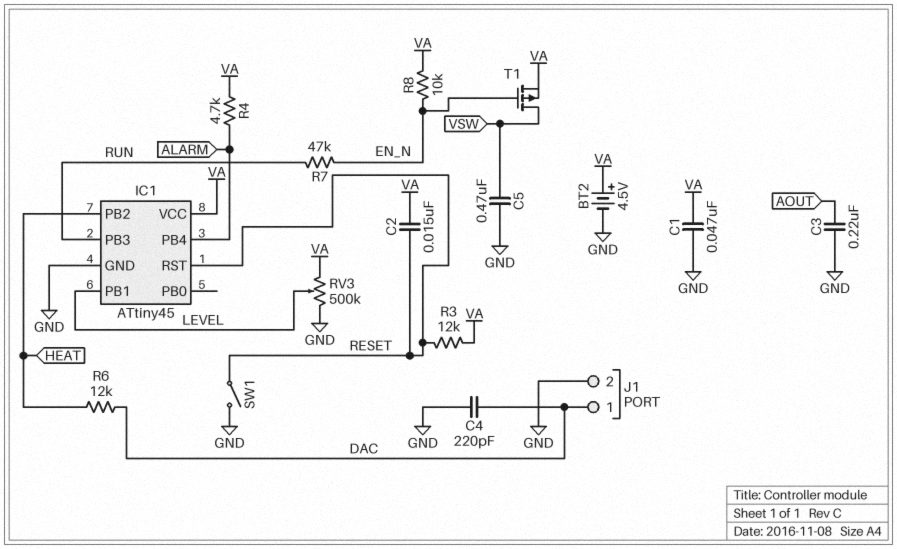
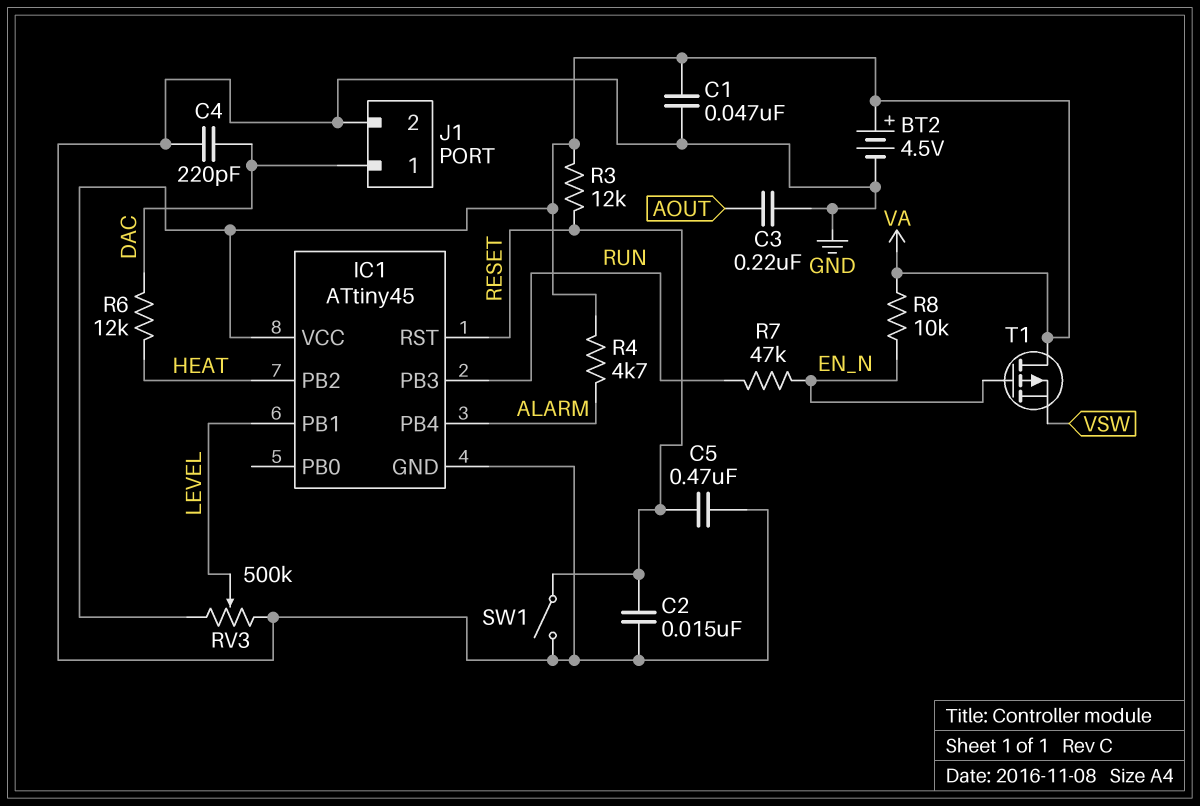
C2: 15nF (RESET, VA) -> 15nF (GND, RESET)
C5: 470nF (GND, VSW) -> 470nF (GND, RESET)
T1: PMOS (G EN_N, D VSW, S VA) -> PMOS (G EN_N, D VA, S VSW)

